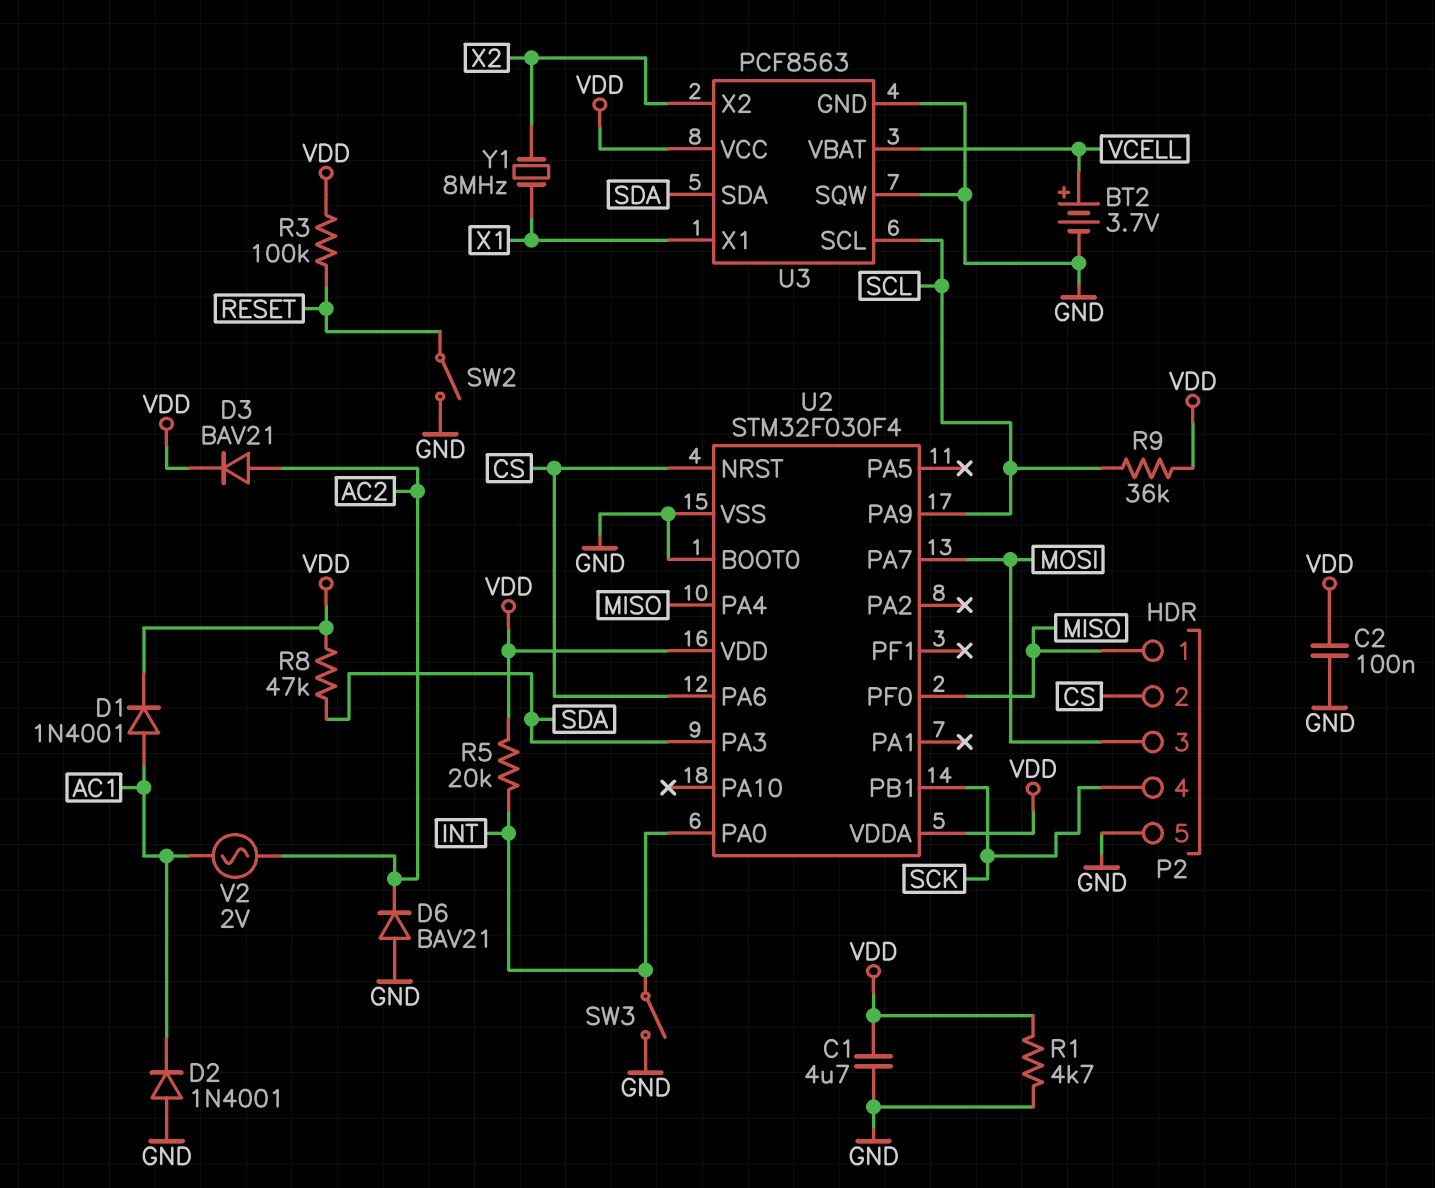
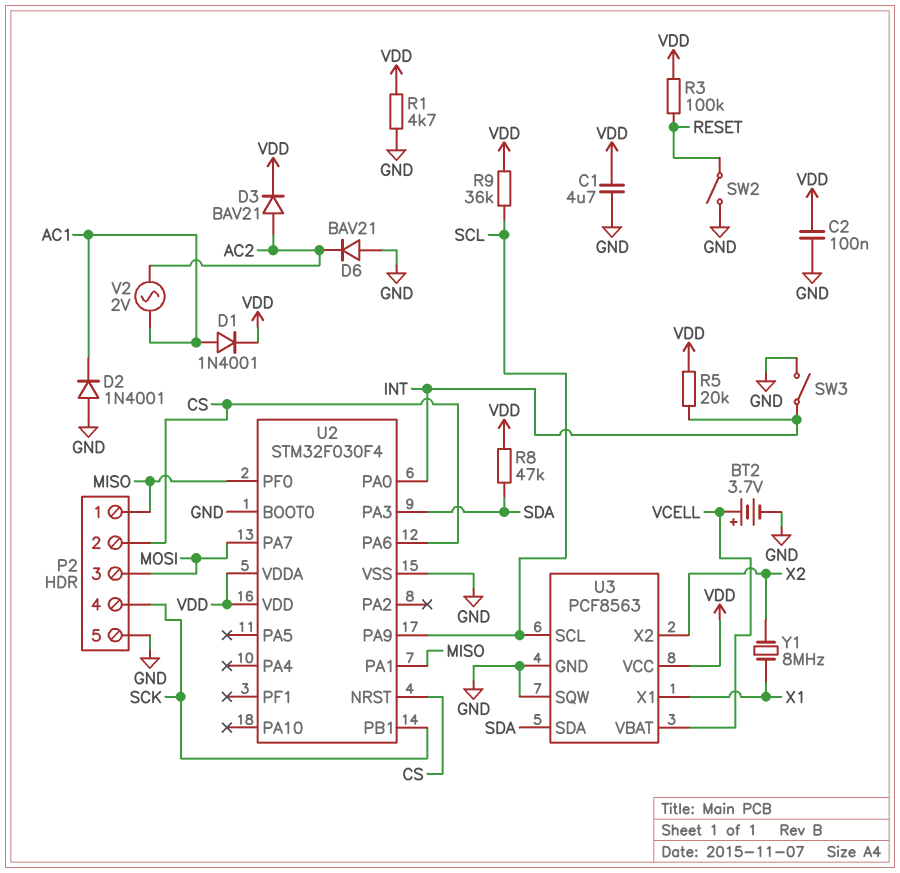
U2 pin PA1: none -> MISO
U2 pin PA4: MISO -> none

